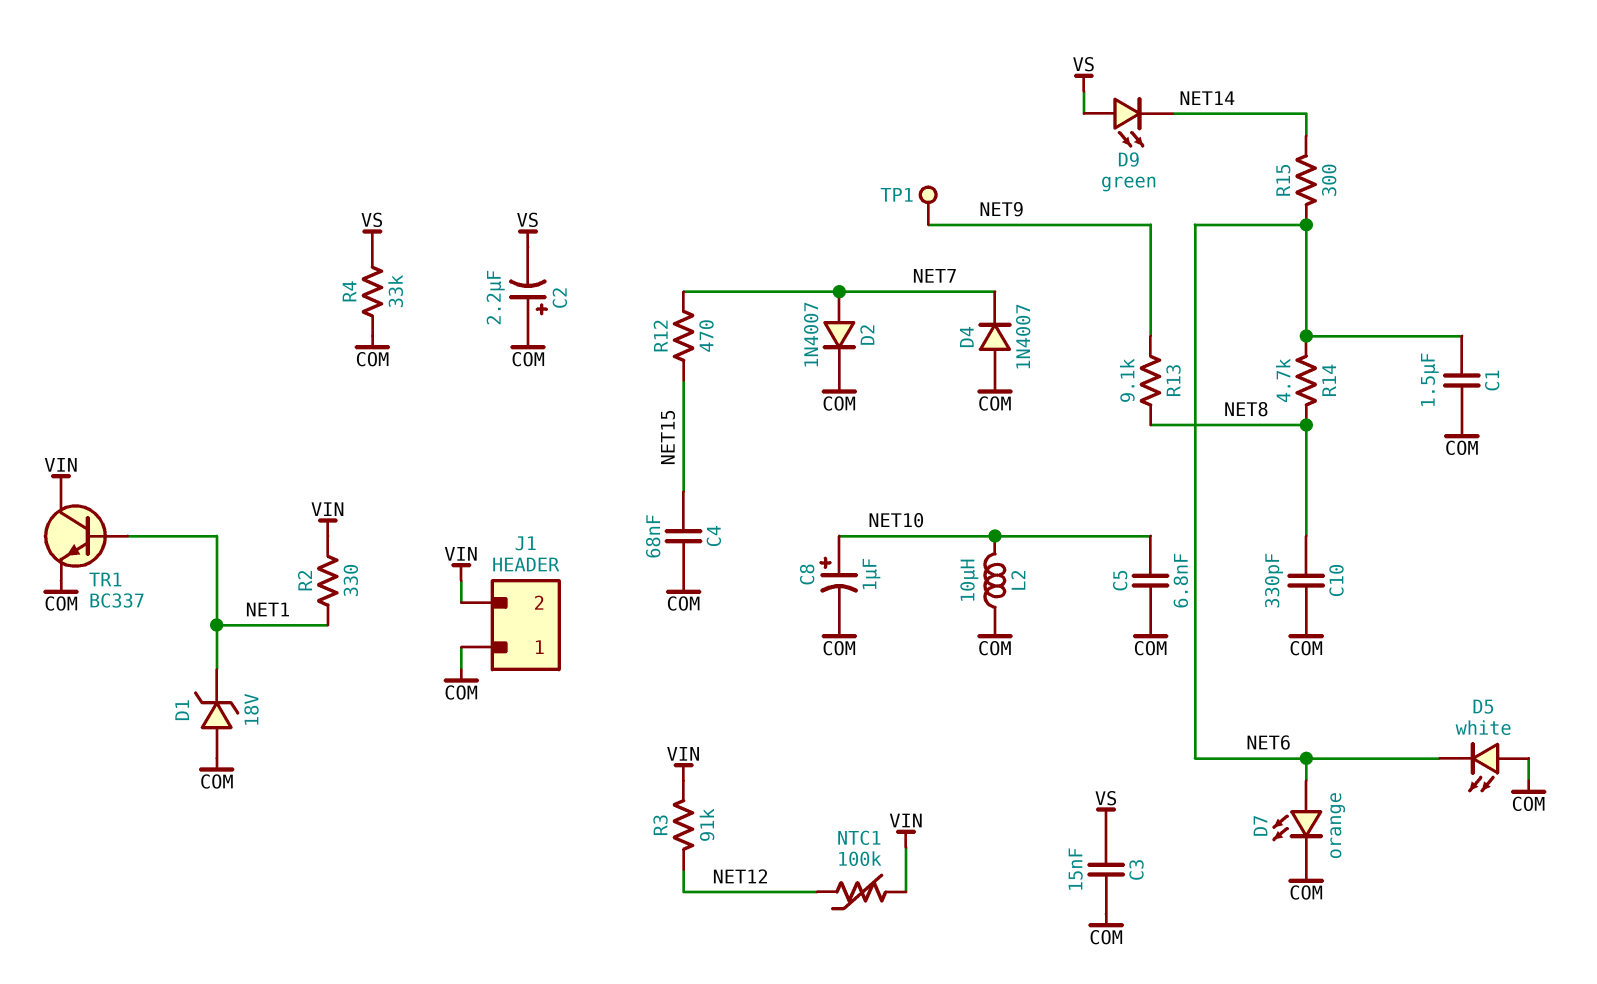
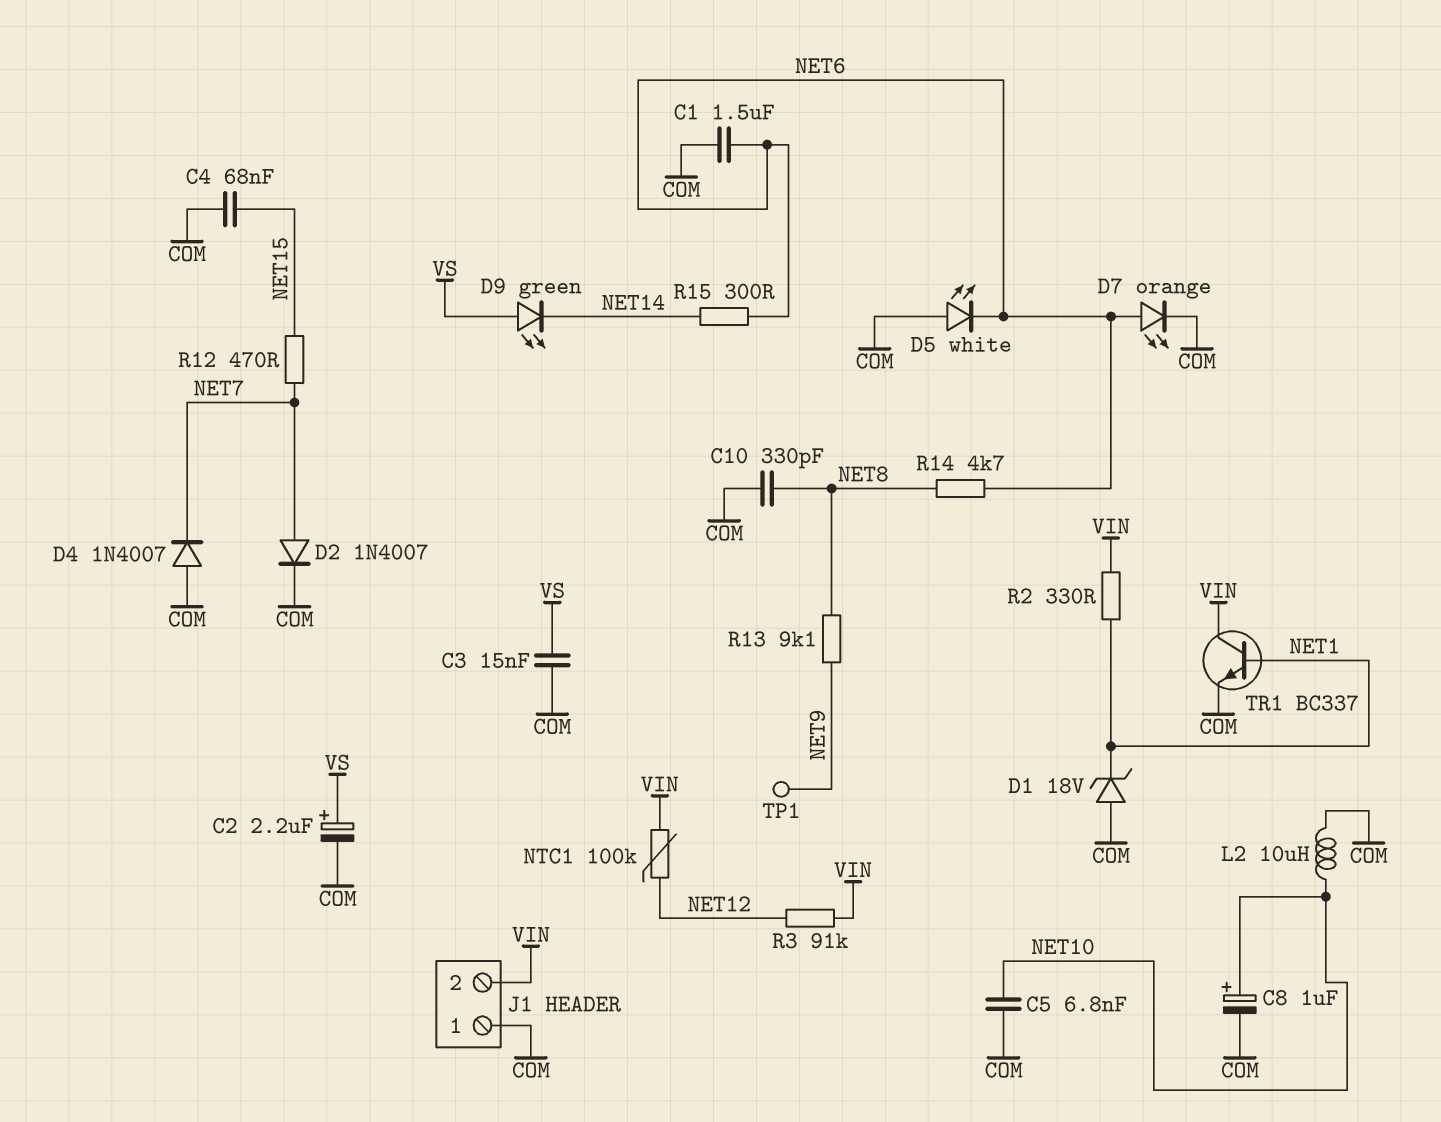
C2: 2.2uF (plus COM, minus VS) -> 2.2uF (plus VS, minus COM)
R4: 33k (COM, VS) -> none

